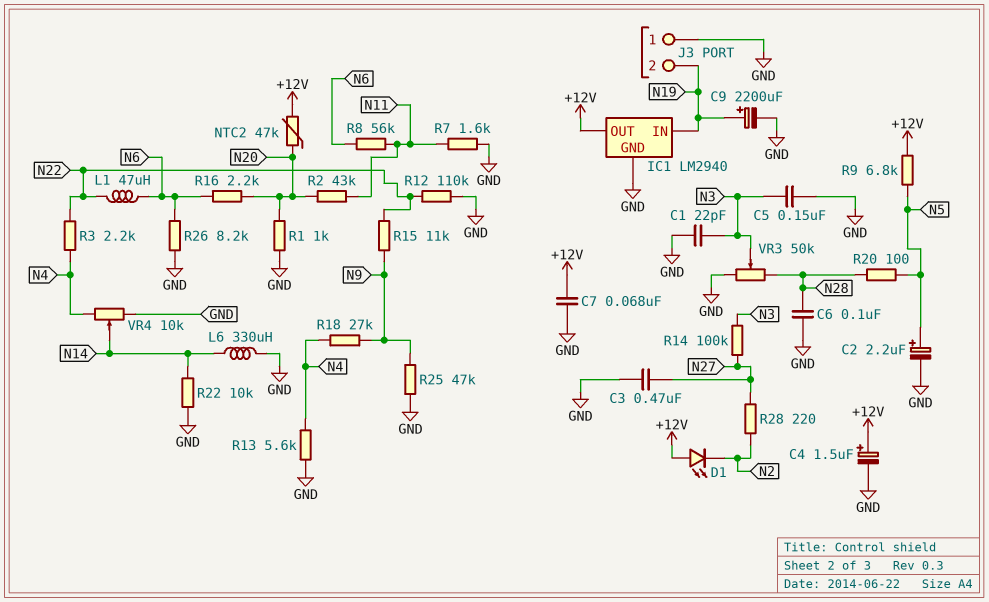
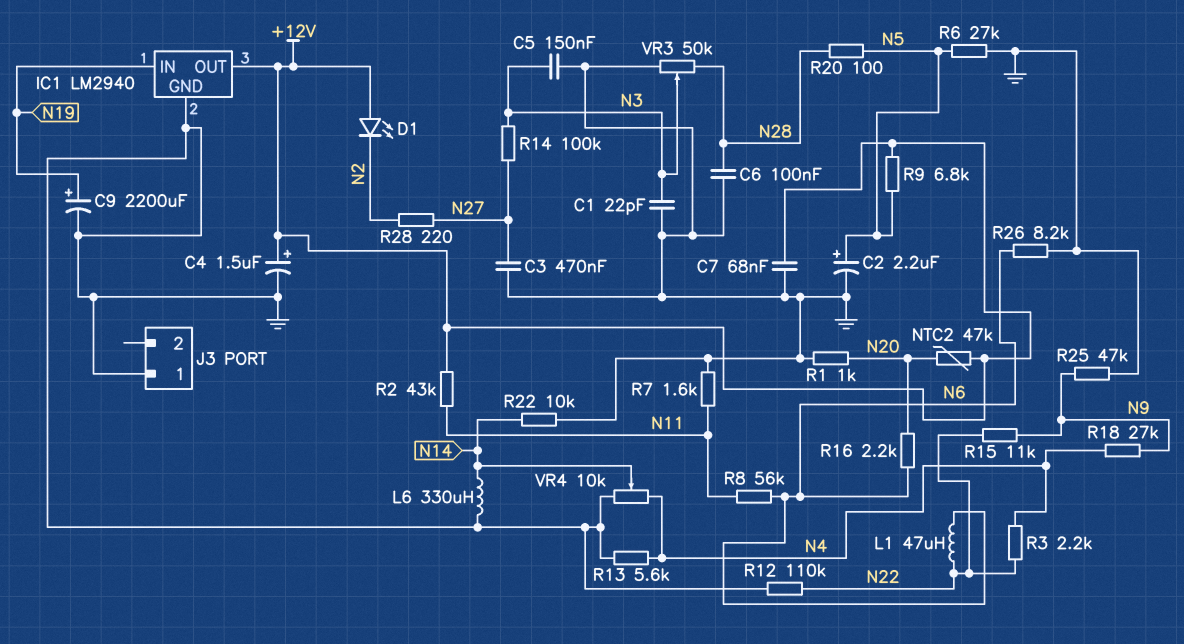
J3 pin 2: N19 -> none
R2: 43k (N11, N20) -> 43k (+12V, N11)
R6: none -> 27k (GND, N5)

